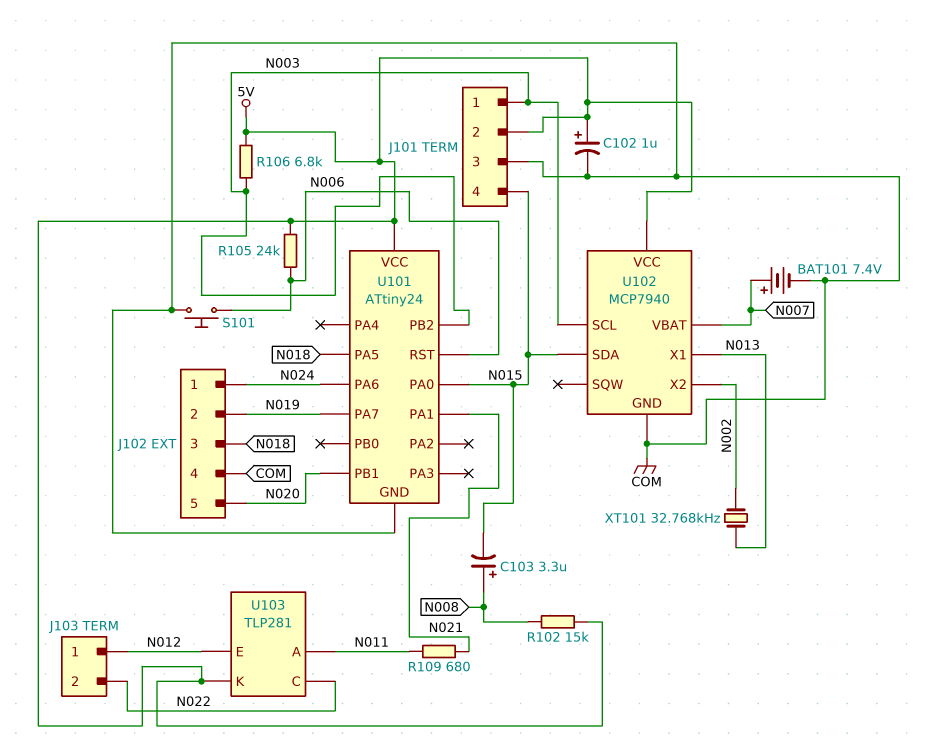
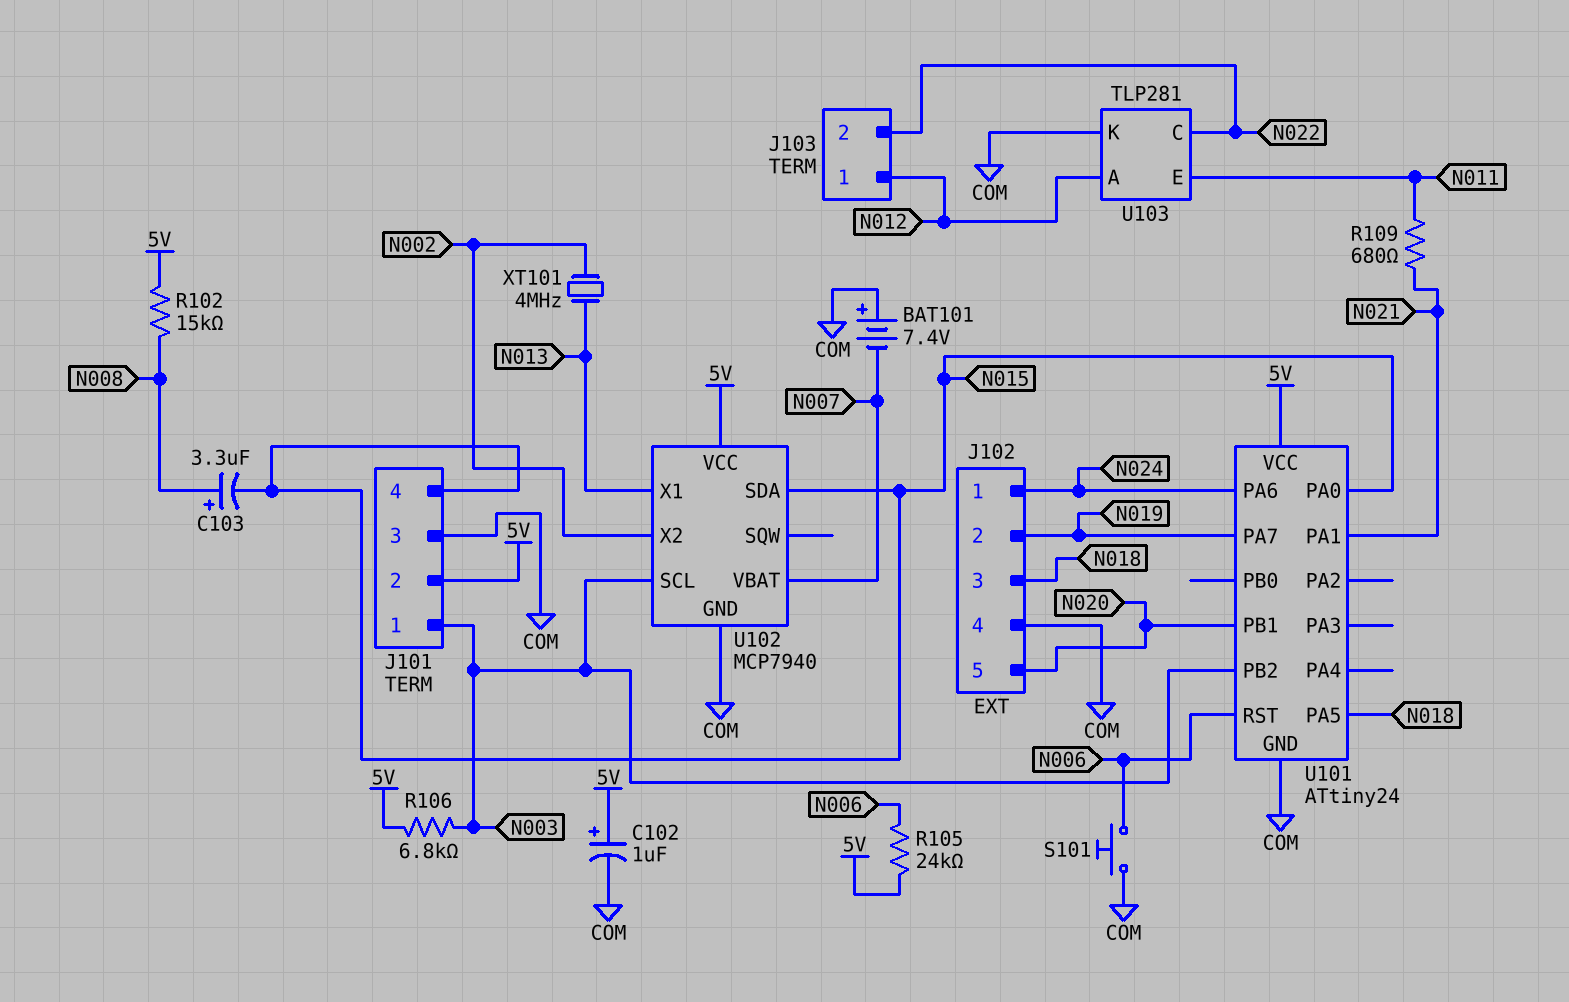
BAT101: 7.4V (plus N007, minus COM) -> 7.4V (plus COM, minus N007)
U103 pin A: N011 -> N012
U103 pin E: N012 -> N011
U103 pin K: 5V -> COM
XT101: 32.768kHz (N002, N013) -> 4MHz (N002, N013)

